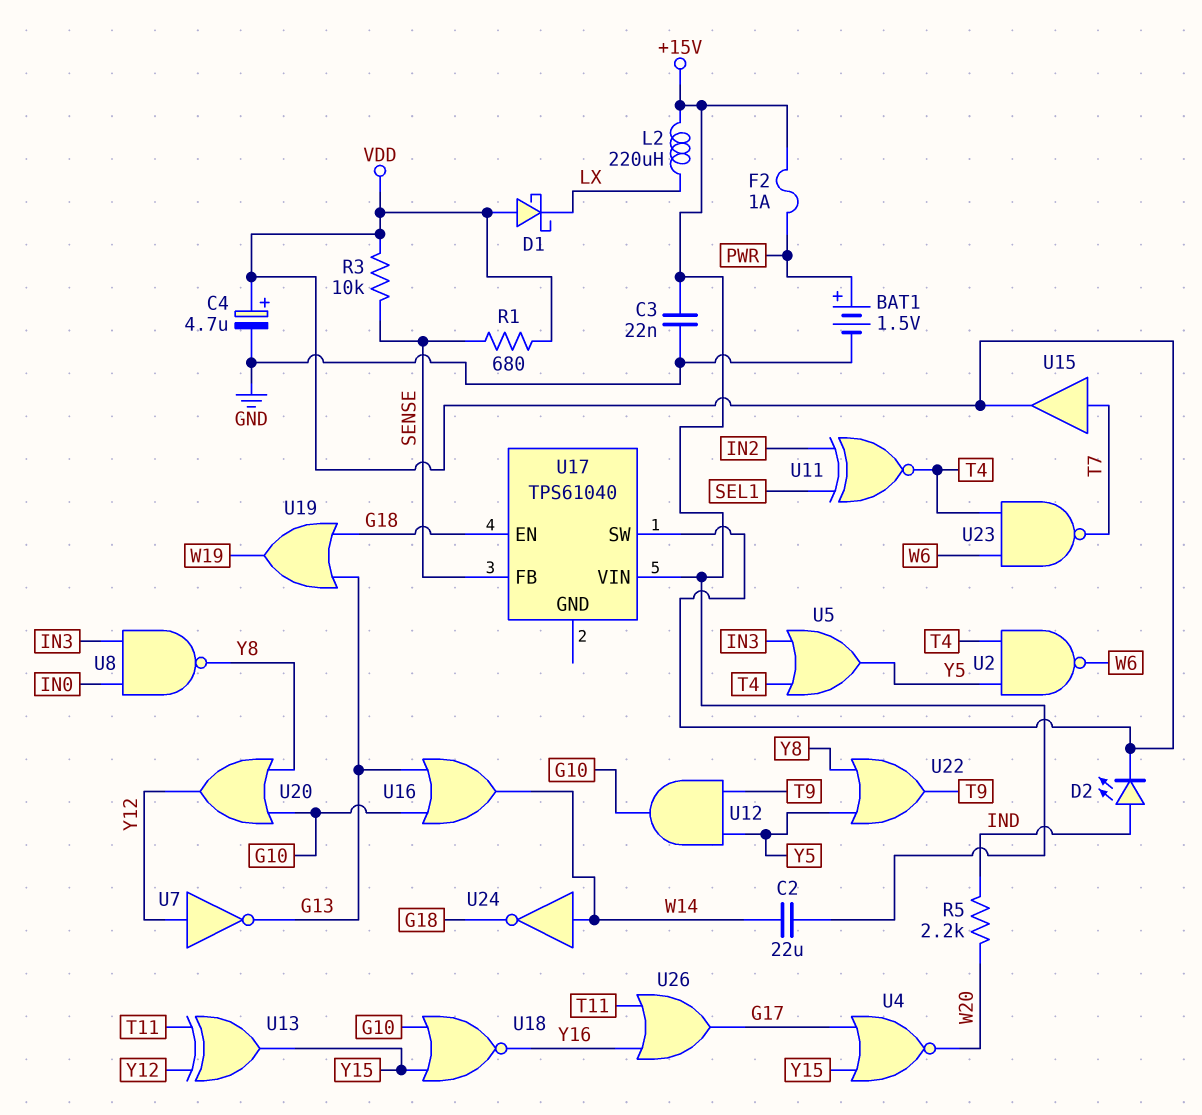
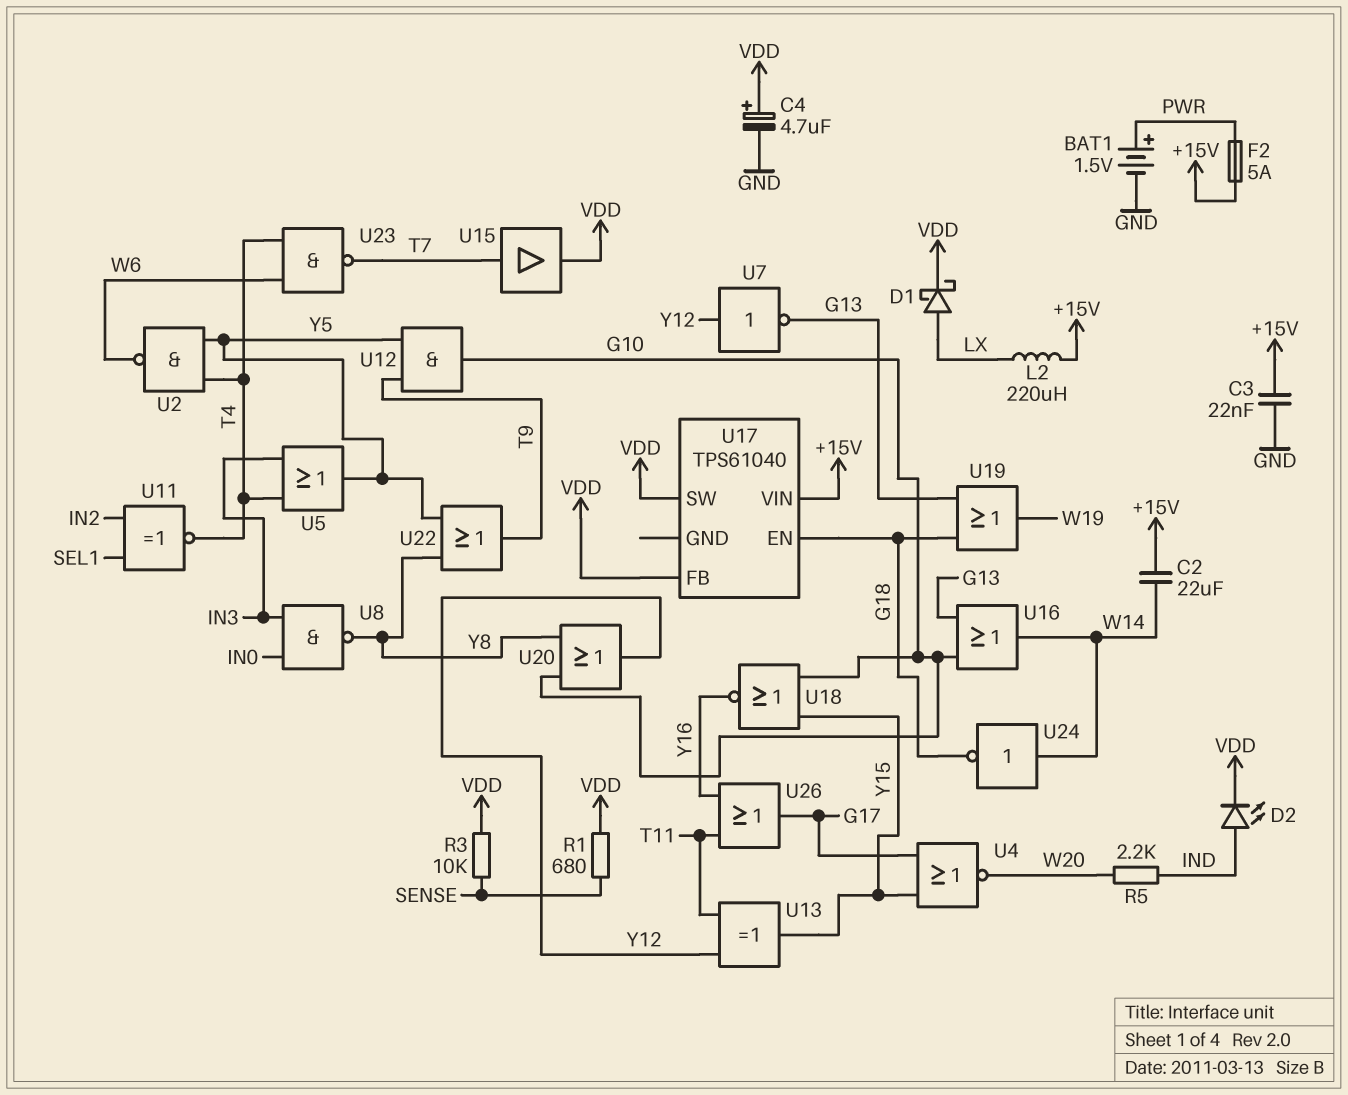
D1: schottky (A VDD, K LX) -> schottky (A LX, K VDD)
F2: 1A (+15V, PWR) -> 5A (+15V, PWR)
U17 pin FB: SENSE -> VDD

